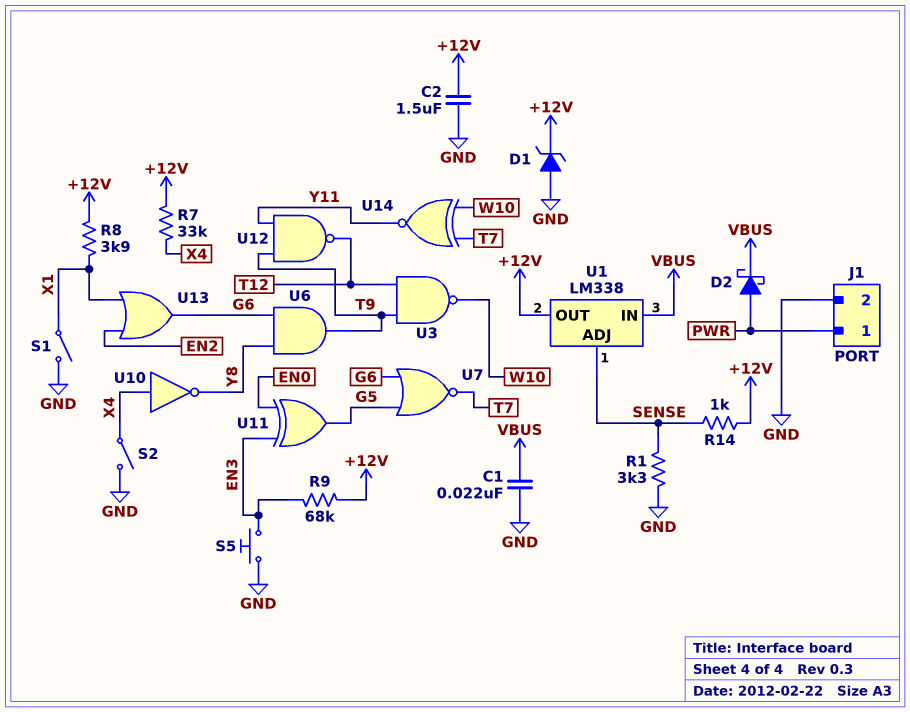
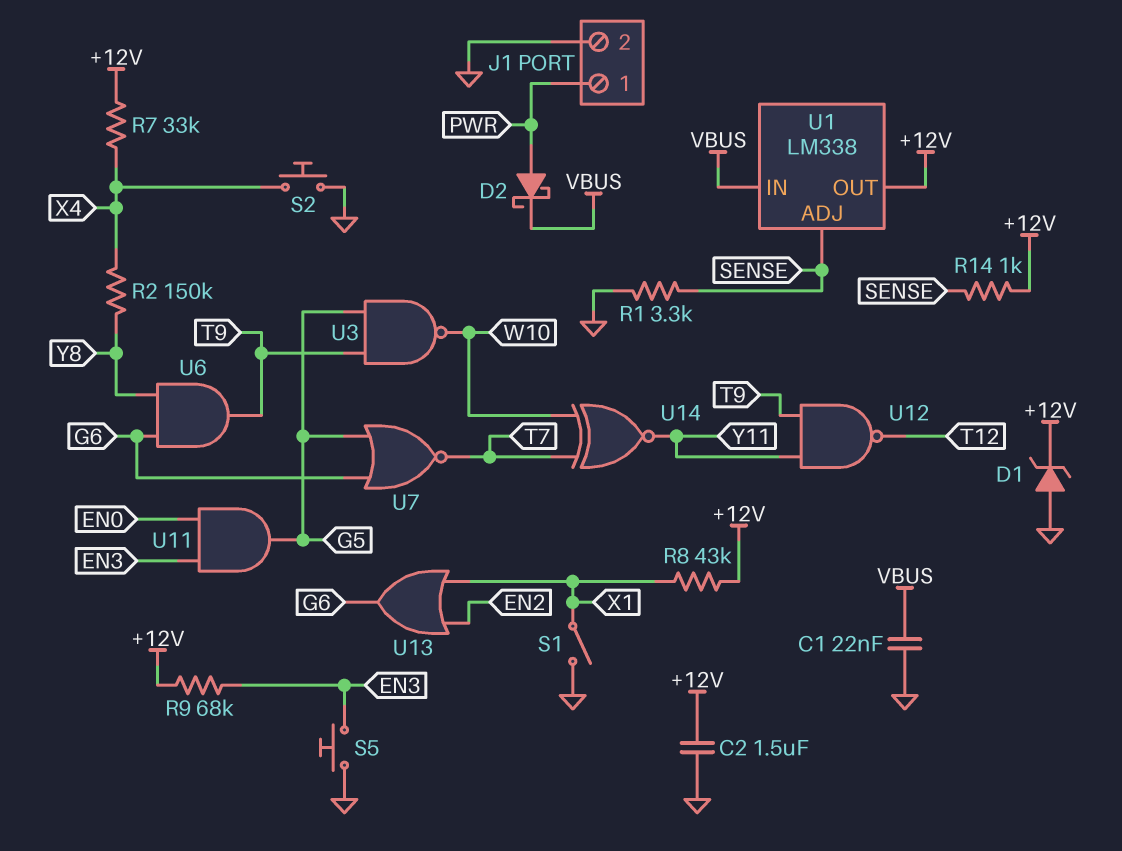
R2: none -> 150k (X4, Y8)
R8: 3.9k (+12V, X1) -> 43k (+12V, X1)
S2: switch (GND, X4) -> button (GND, X4)
U3: NAND (in T9, in T12, out W10) -> NAND (in G5, in T9, out W10)
U10: NOT (in X4, out Y8) -> none
U11: XOR (in EN0, in EN3, out G5) -> AND (in EN0, in EN3, out G5)

